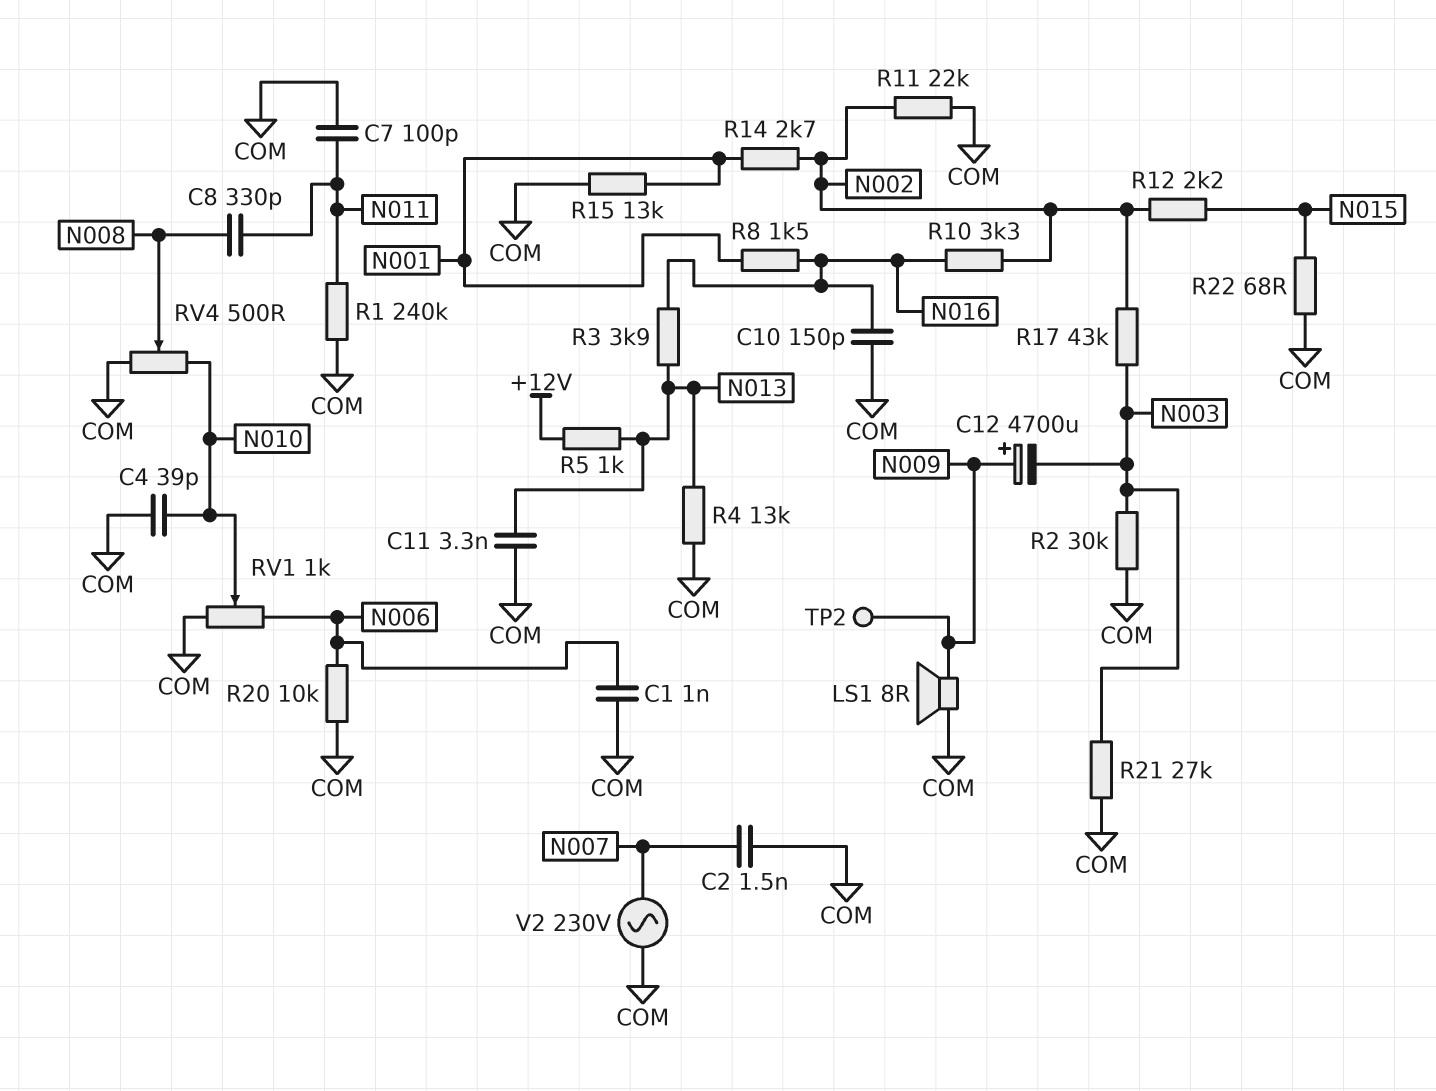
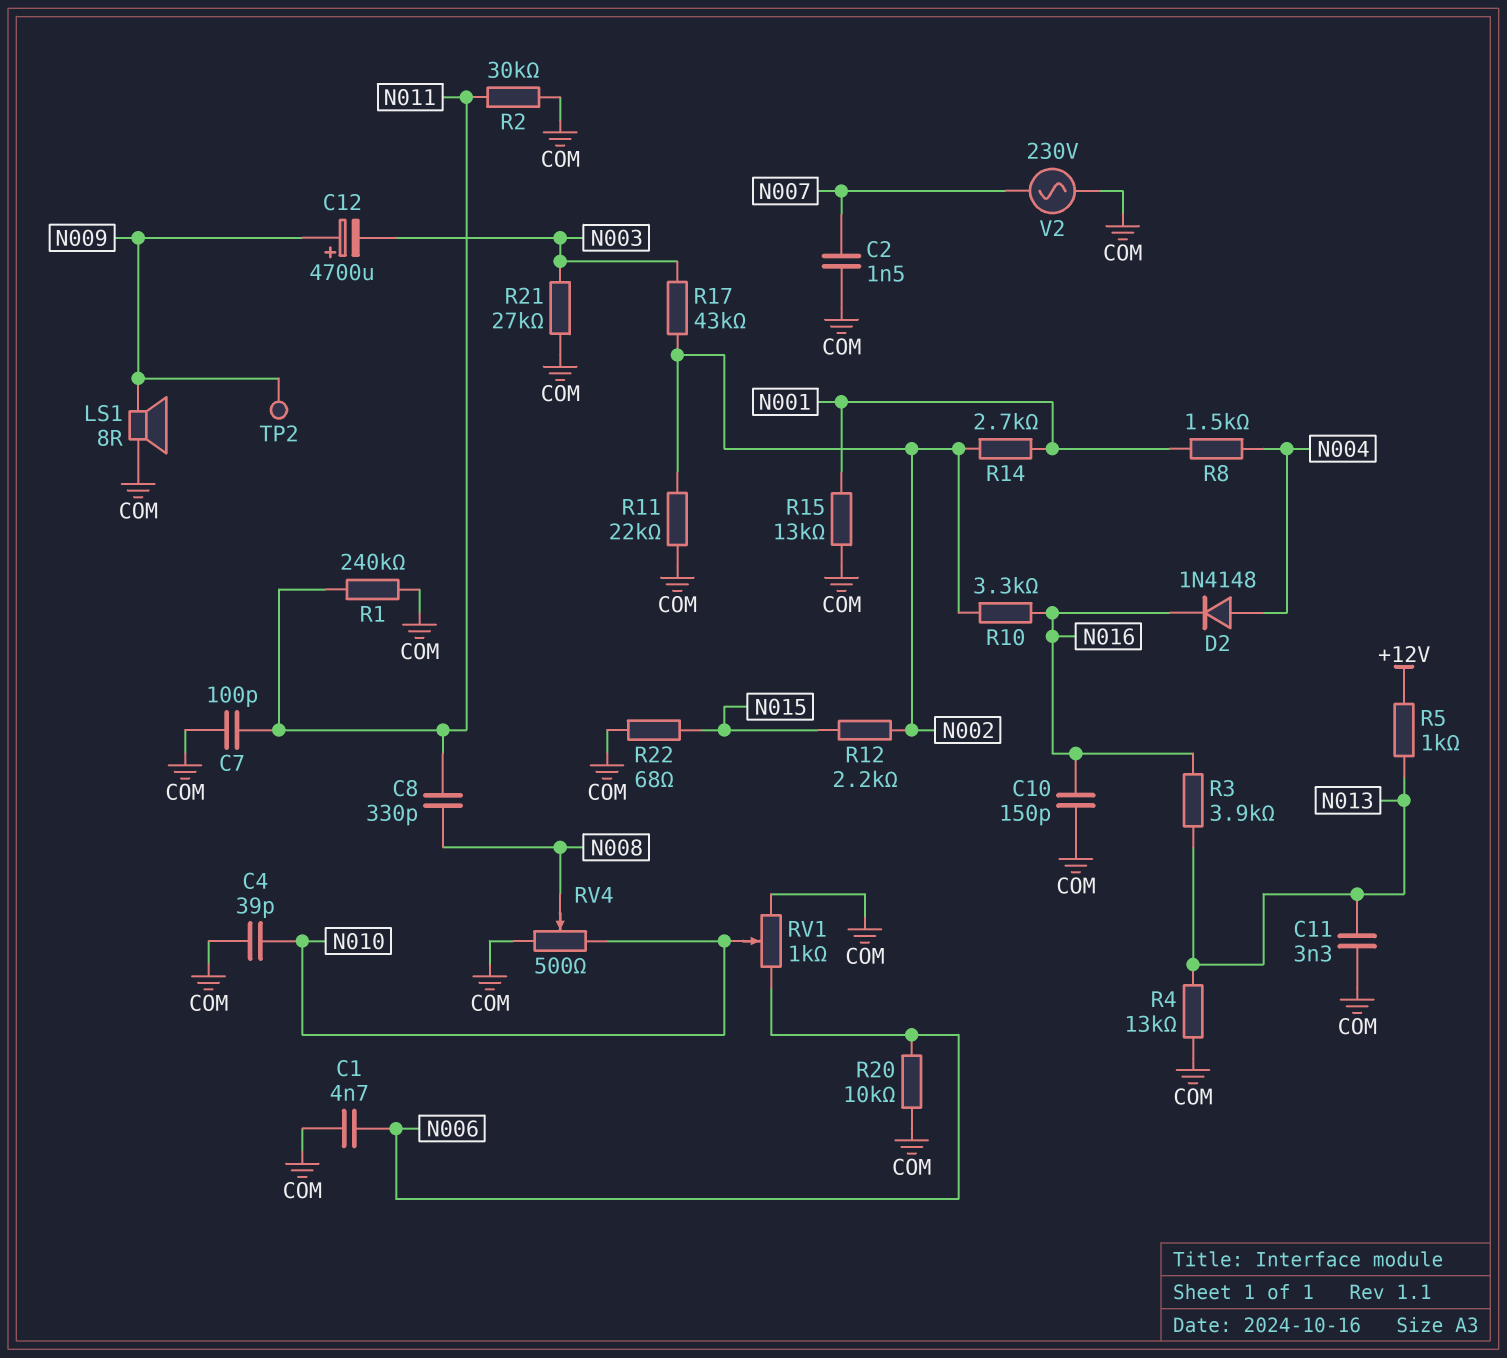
C1: 1nF (COM, N006) -> 4.7nF (COM, N006)
D2: none -> diode 1N4148 (A N004, K N016)
R2: 30k (COM, N003) -> 30k (COM, N011)
R8: 1.5k (N001, N016) -> 1.5k (N001, N004)

